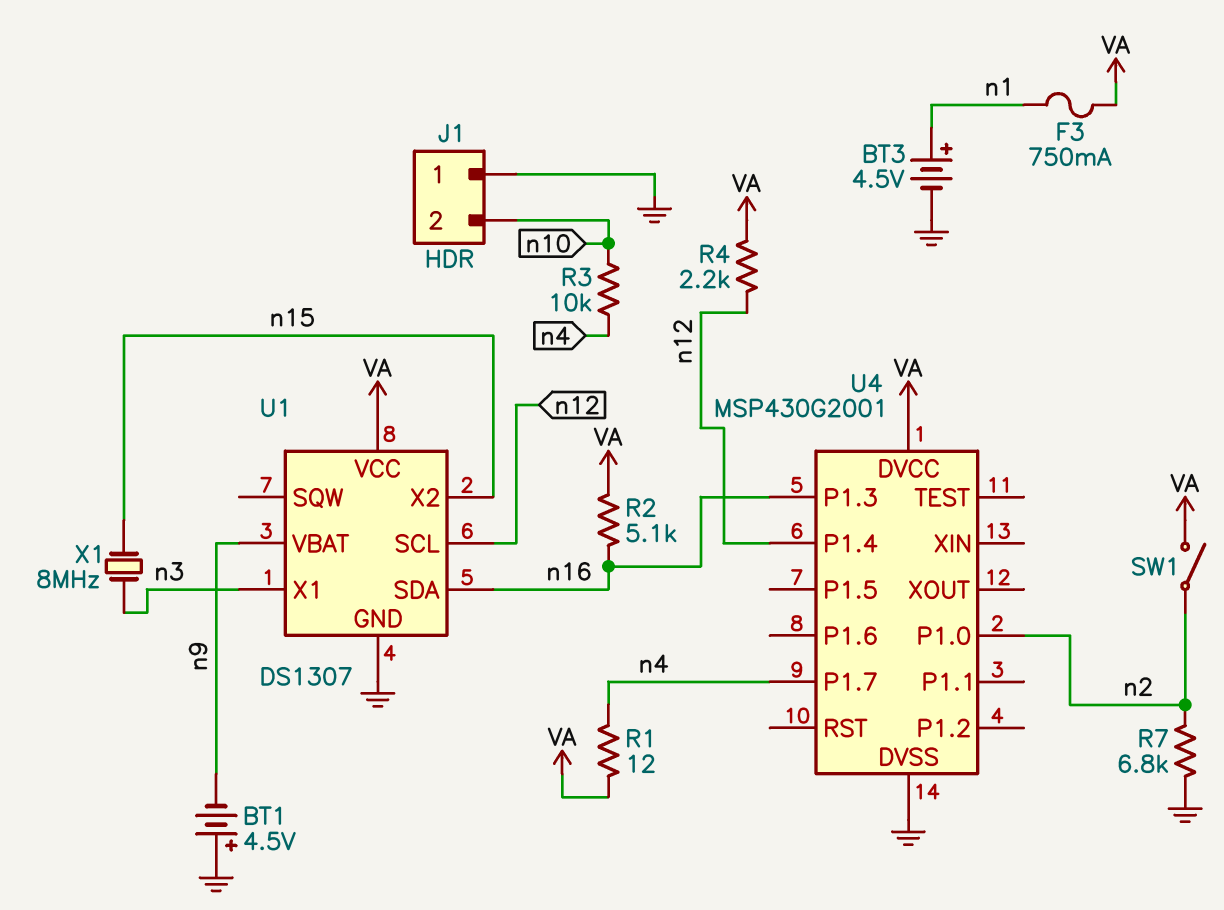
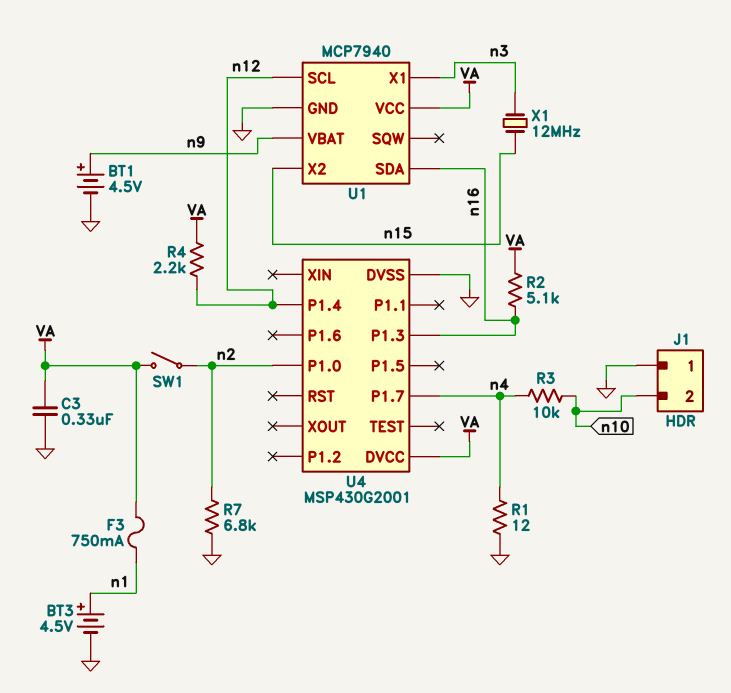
BT1: 4.5V (plus GND, minus n9) -> 4.5V (plus n9, minus GND)
C3: none -> 330nF (GND, VA)
R1: 12 (VA, n4) -> 12 (GND, n4)
U1: DS1307 -> MCP7940
X1: 8MHz (n3, n15) -> 12MHz (n3, n15)

